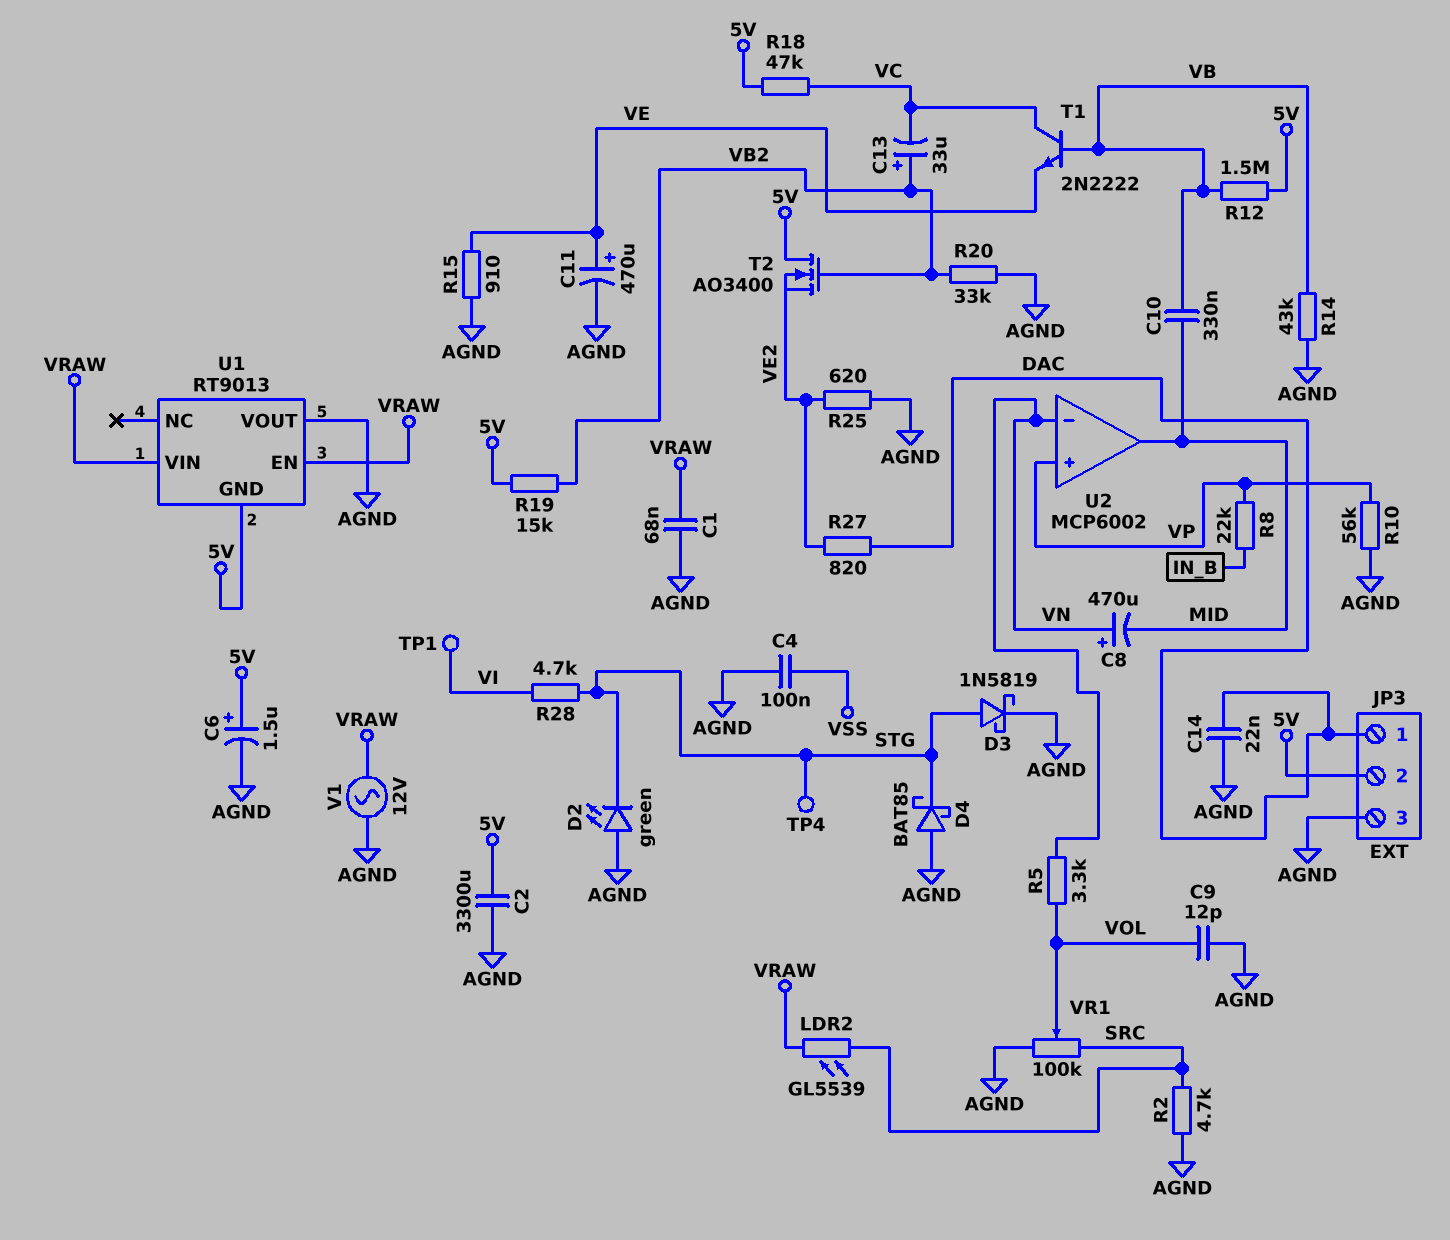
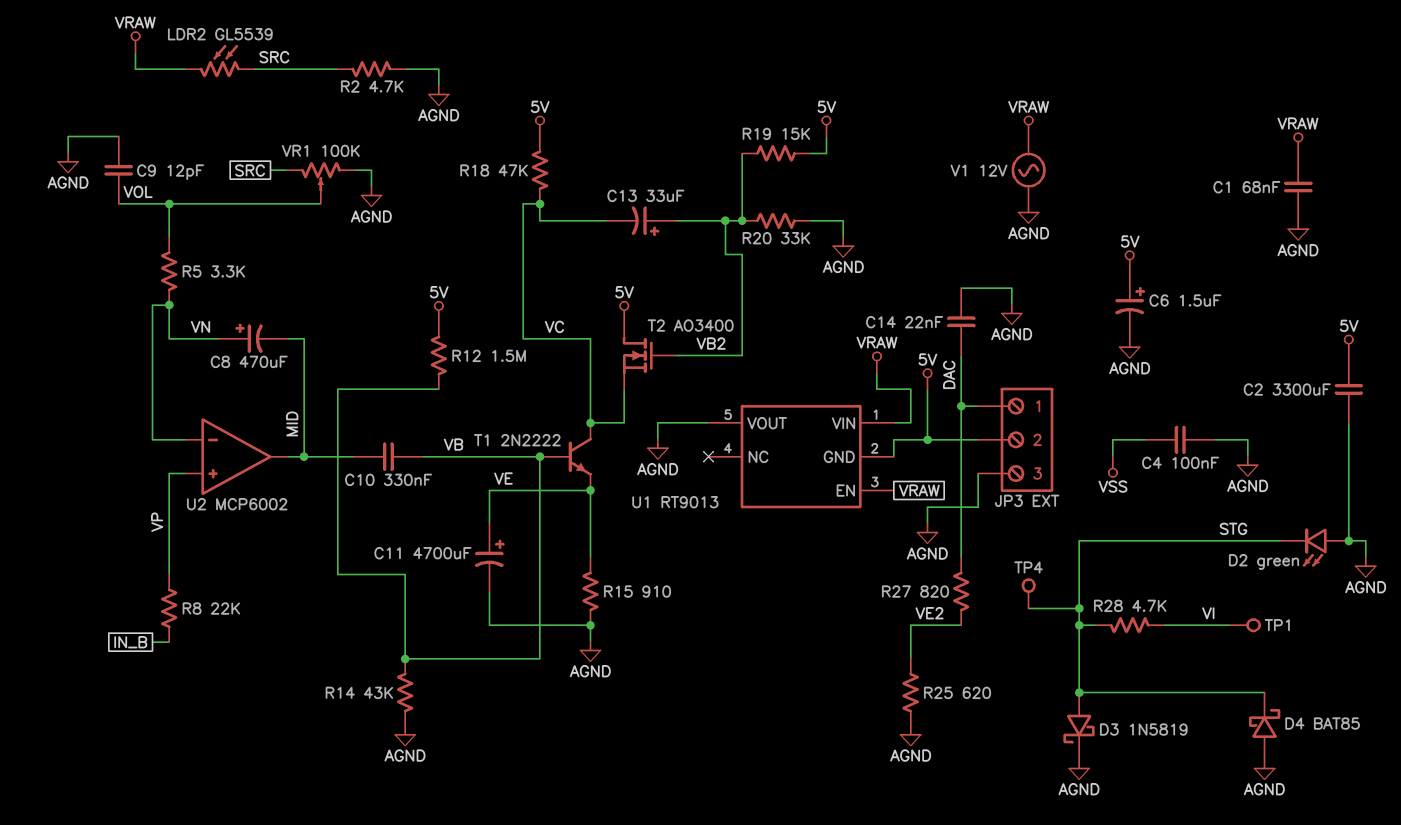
C11: 470uF (plus VE, minus AGND) -> 4700uF (plus VE, minus AGND)
R10: 56k (AGND, VP) -> none
T2: NMOS AO3400 (G VB2, D 5V, S VE2) -> NMOS AO3400 (G VB2, D 5V, S VC)

